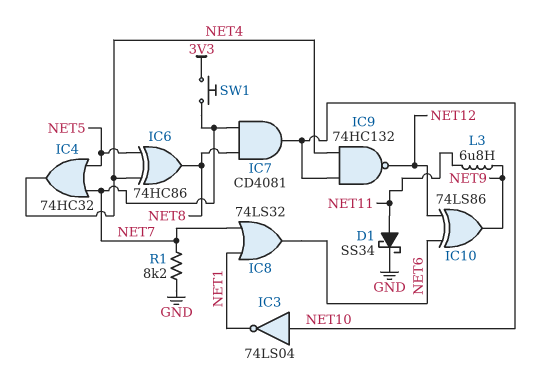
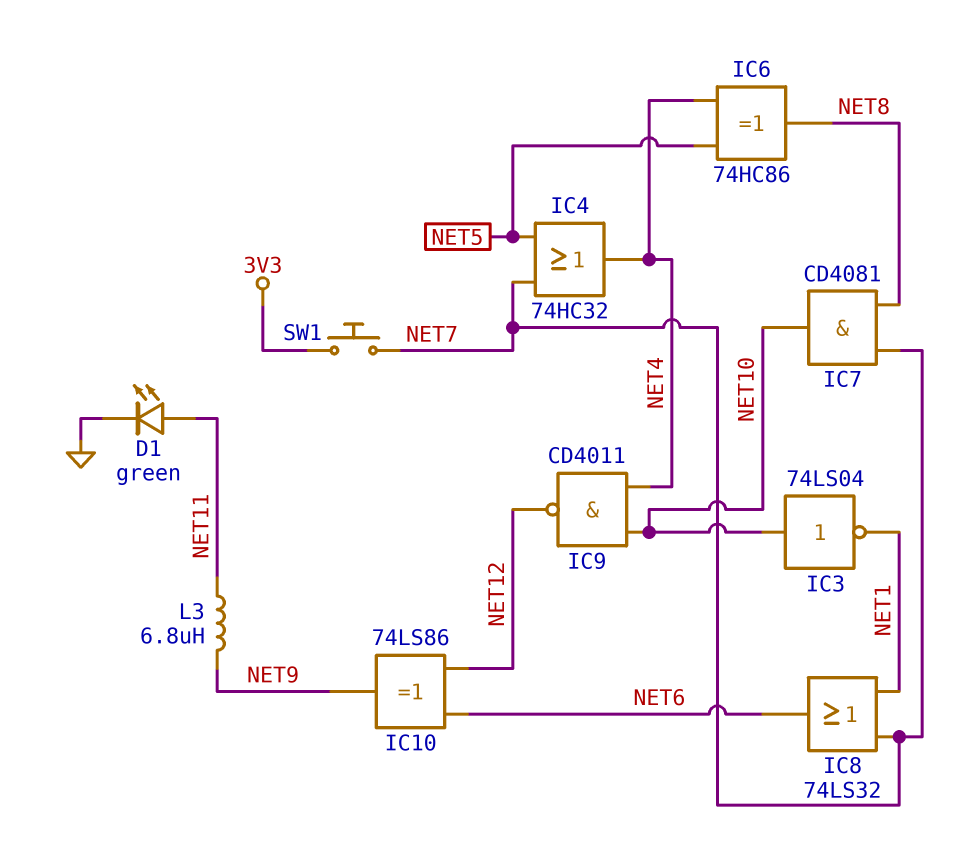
D1: schottky SS34 (A NET11, K GND) -> LED green (A NET11, K GND)
IC9: NAND 74HC132 (in NET4, in NET10, out NET12) -> NAND CD4011 (in NET4, in NET10, out NET12)
R1: 8.2k (GND, NET7) -> none

